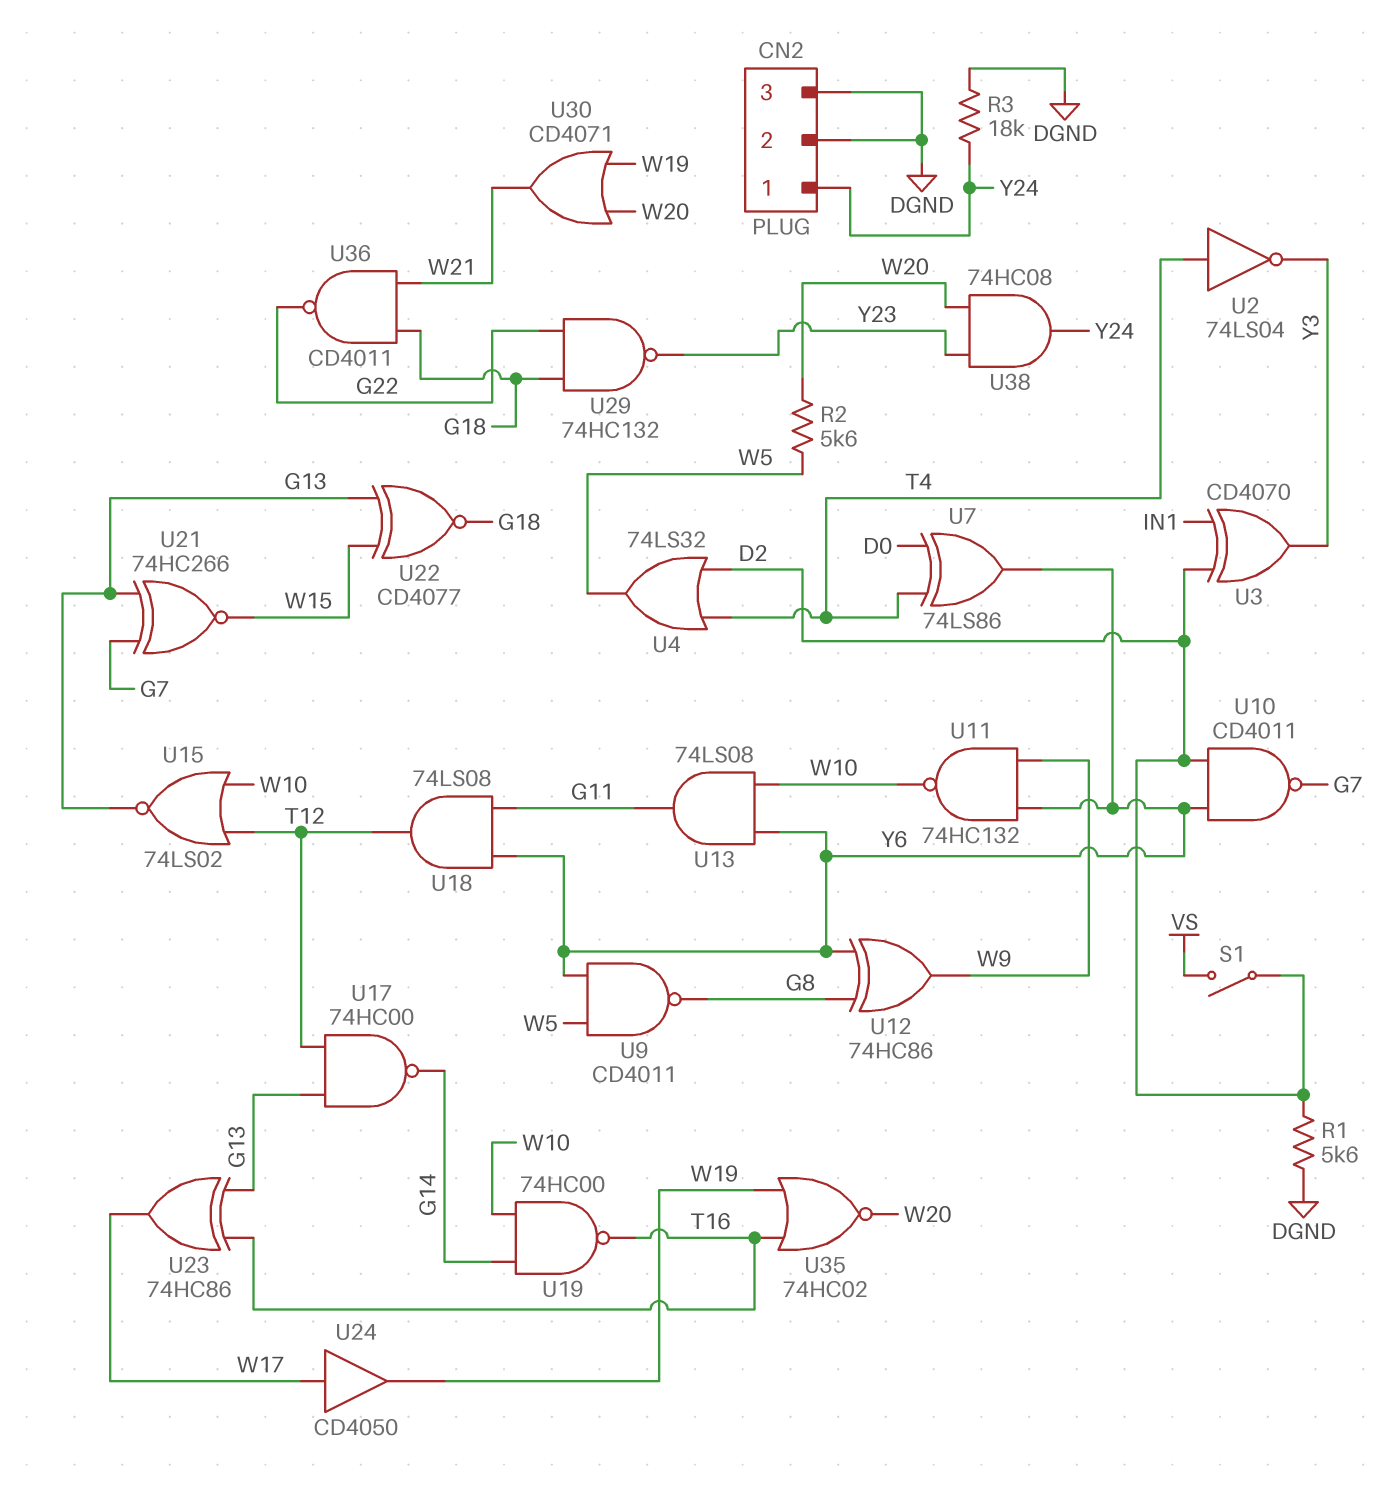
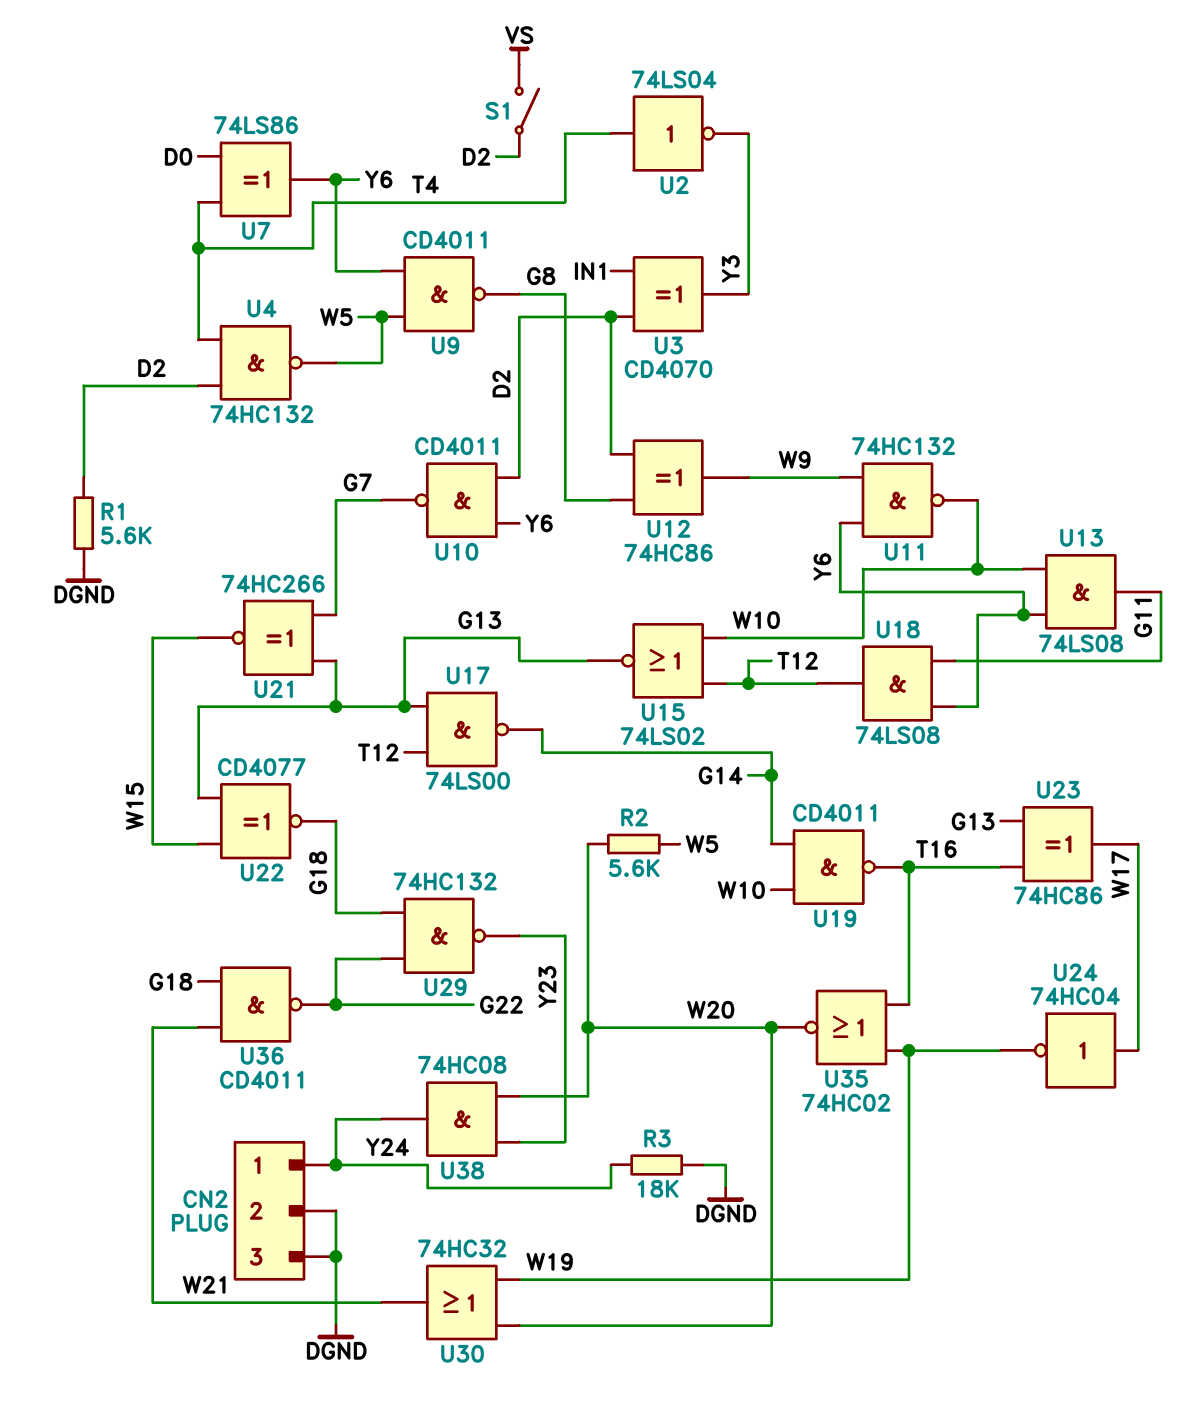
U4: OR 74LS32 (in D2, in T4, out W5) -> NAND 74HC132 (in D2, in T4, out W5)
U12: XOR 74HC86 (in G8, in Y6, out W9) -> XOR 74HC86 (in D2, in G8, out W9)
U17: NAND 74HC00 (in G13, in T12, out G14) -> NAND 74LS00 (in G13, in T12, out G14)
U19: NAND 74HC00 (in G14, in W10, out T16) -> NAND CD4011 (in G14, in W10, out T16)
U24: buffer CD4050 (in W17, out W19) -> NOT 74HC04 (in W17, out W19)
U30: OR CD4071 (in W19, in W20, out W21) -> OR 74HC32 (in W19, in W20, out W21)

